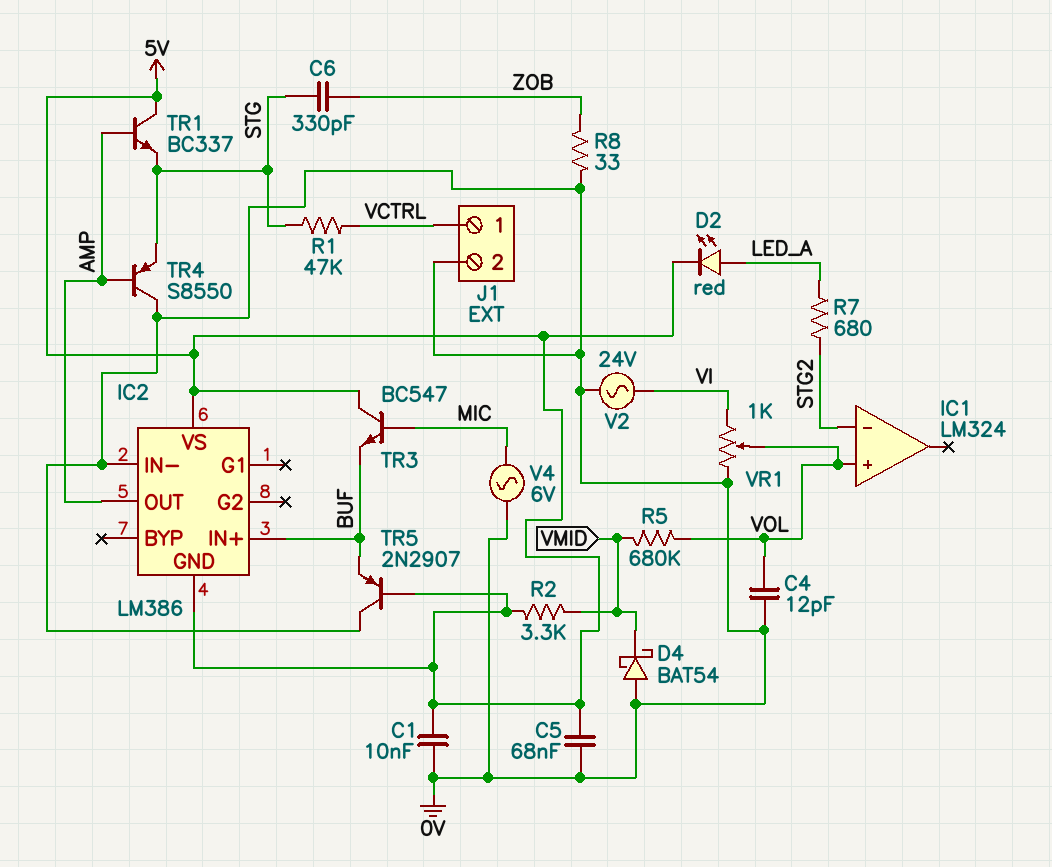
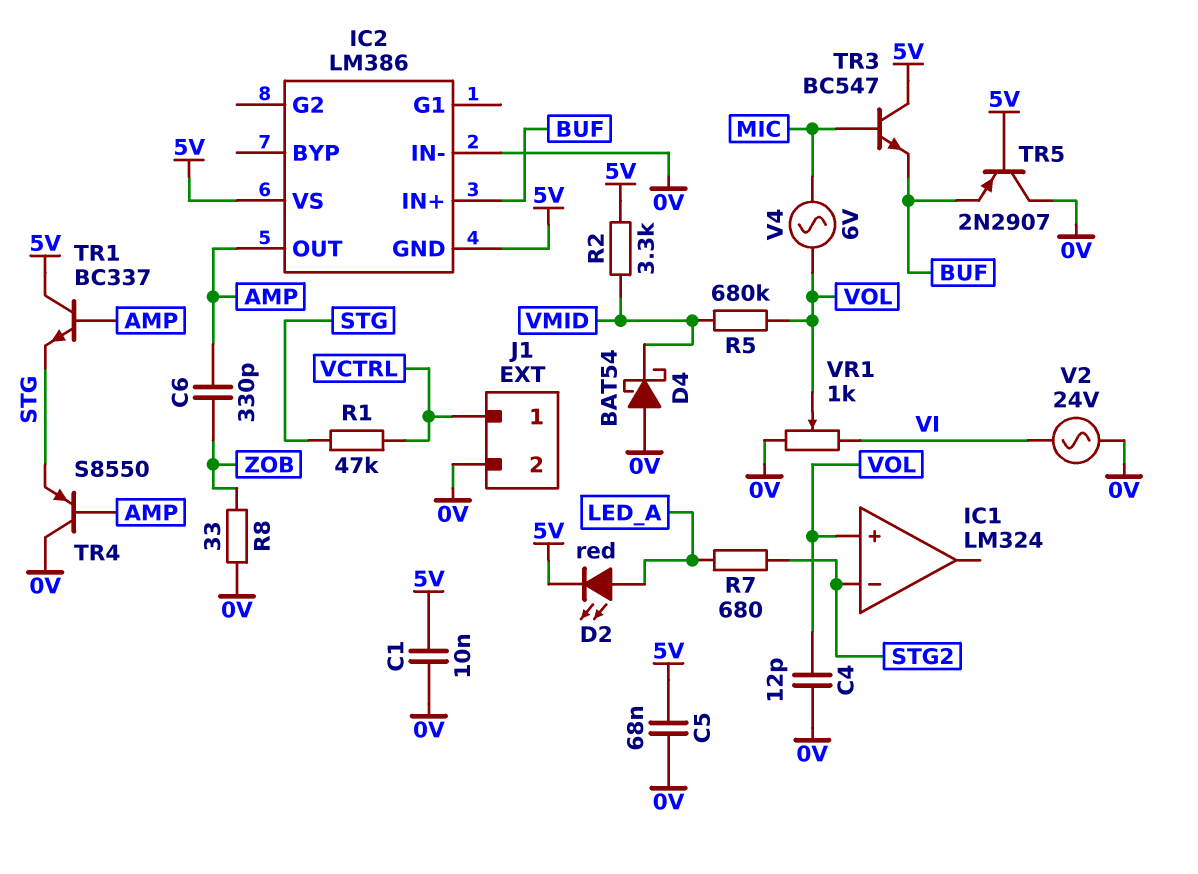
C6: 330pF (STG, ZOB) -> 330pF (AMP, ZOB)
V4: AC 6V (0V, MIC) -> AC 6V (MIC, VOL)

